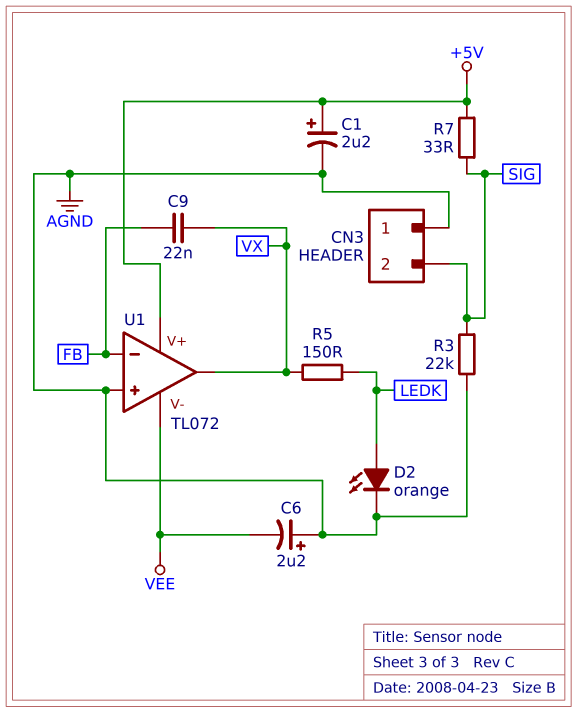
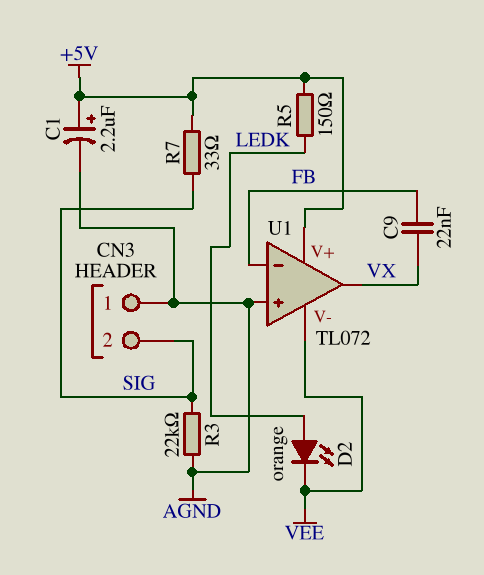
C6: 2.2uF (plus AGND, minus VEE) -> none
D2: LED orange (A LEDK, K AGND) -> LED orange (A LEDK, K VEE)
R5: 150 (LEDK, VX) -> 150 (+5V, LEDK)

